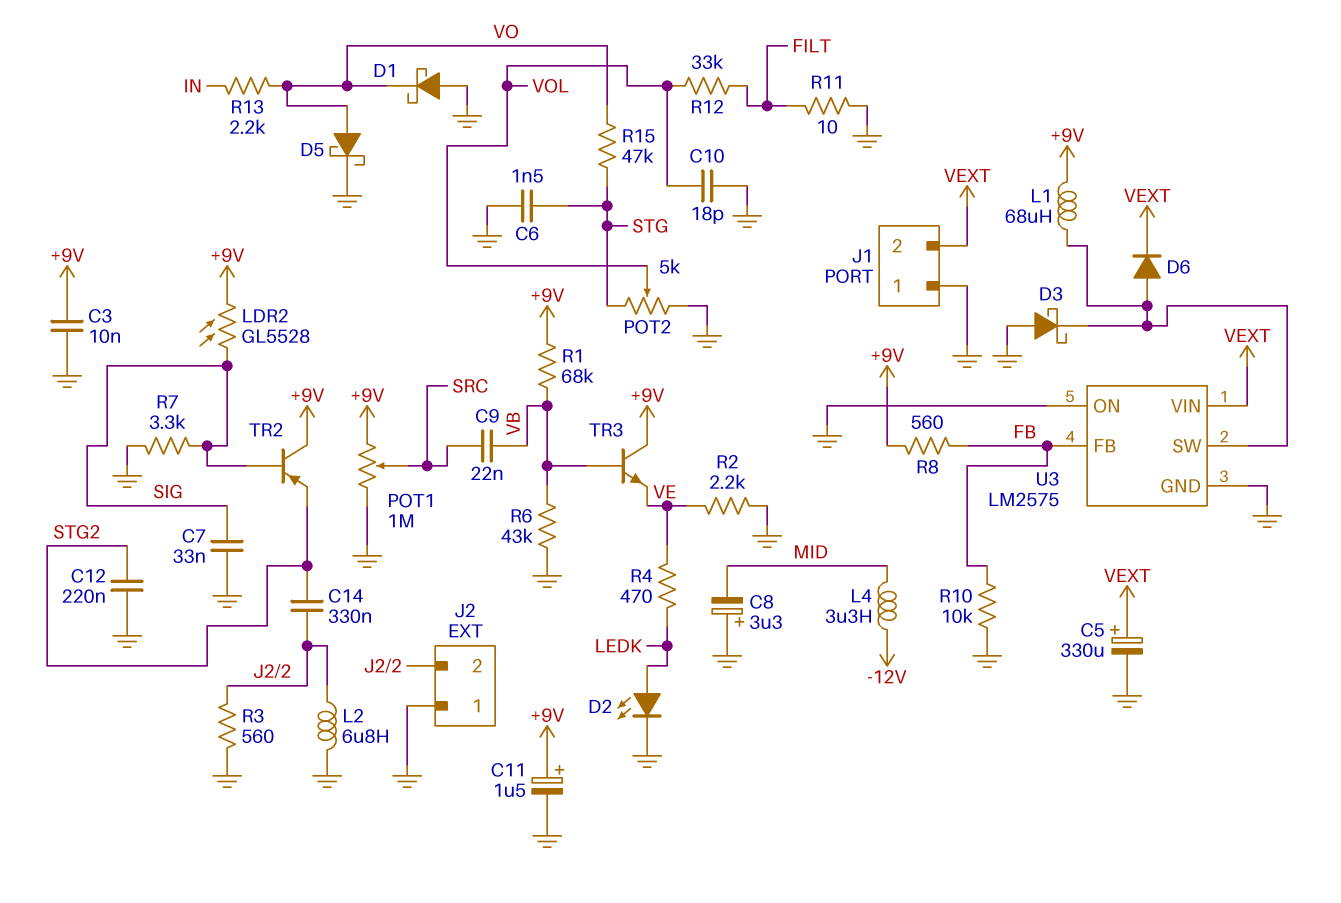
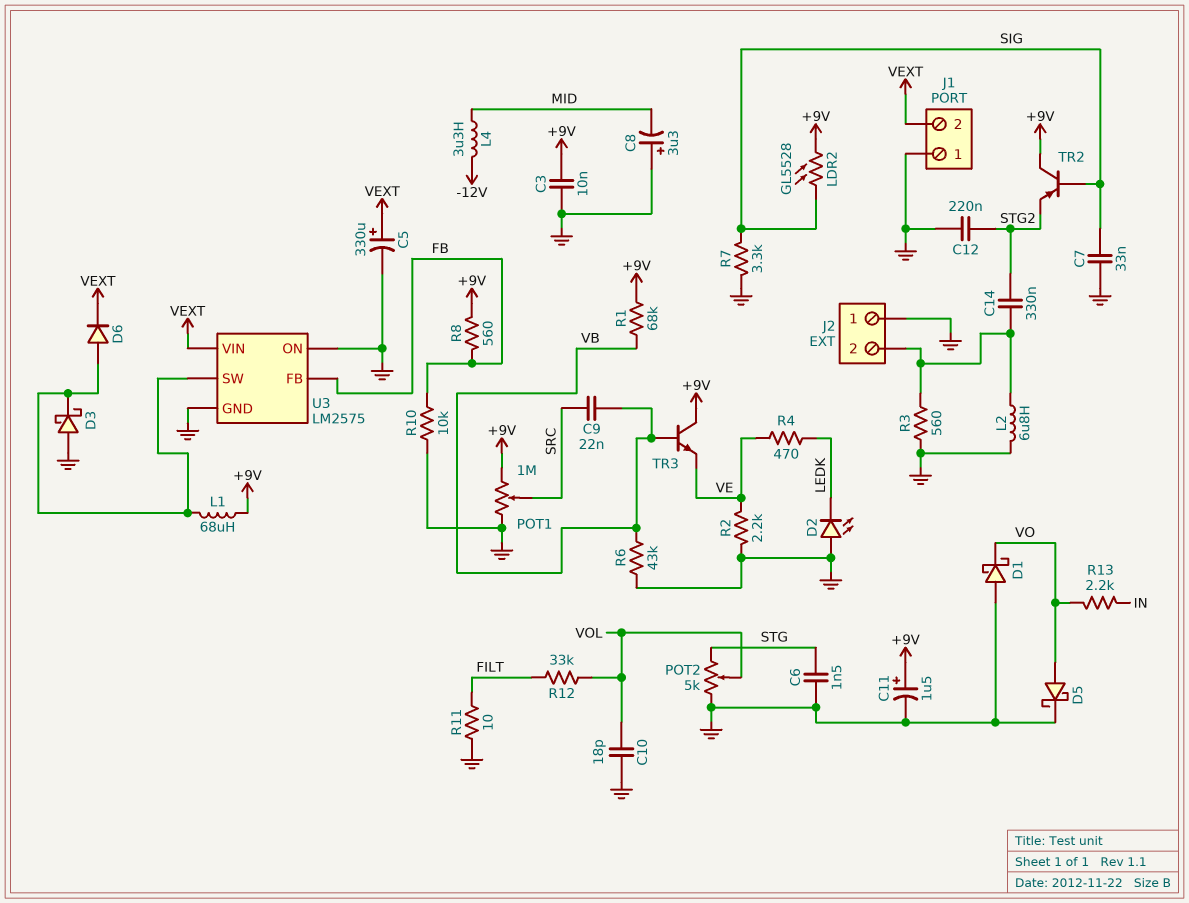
D2: LED (A LEDK, K GND) -> LED (A GND, K LEDK)
R15: 47k (STG, VO) -> none

